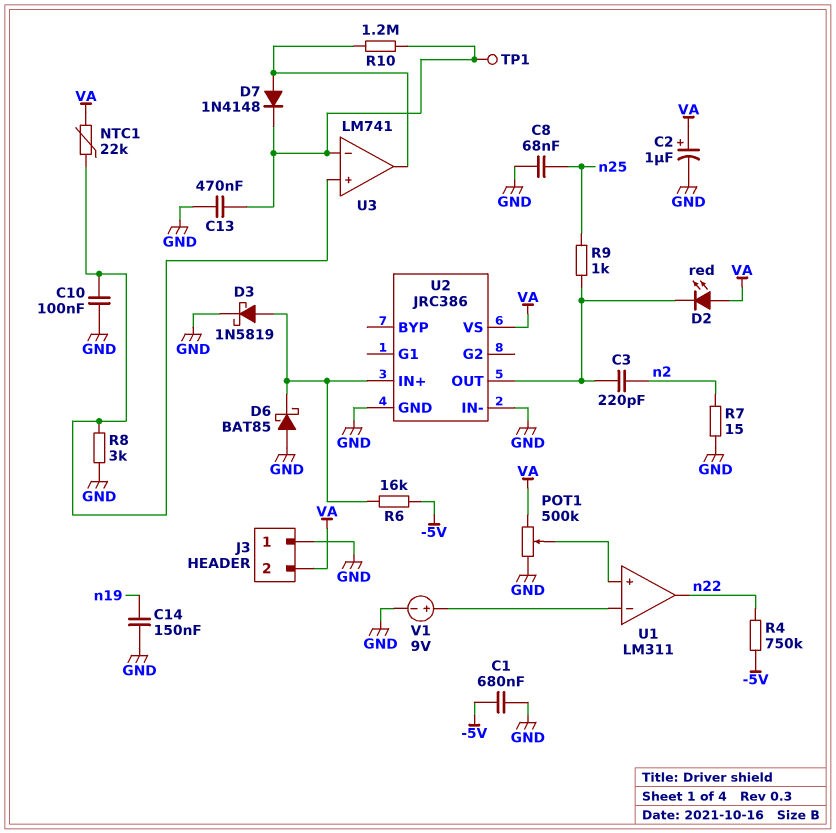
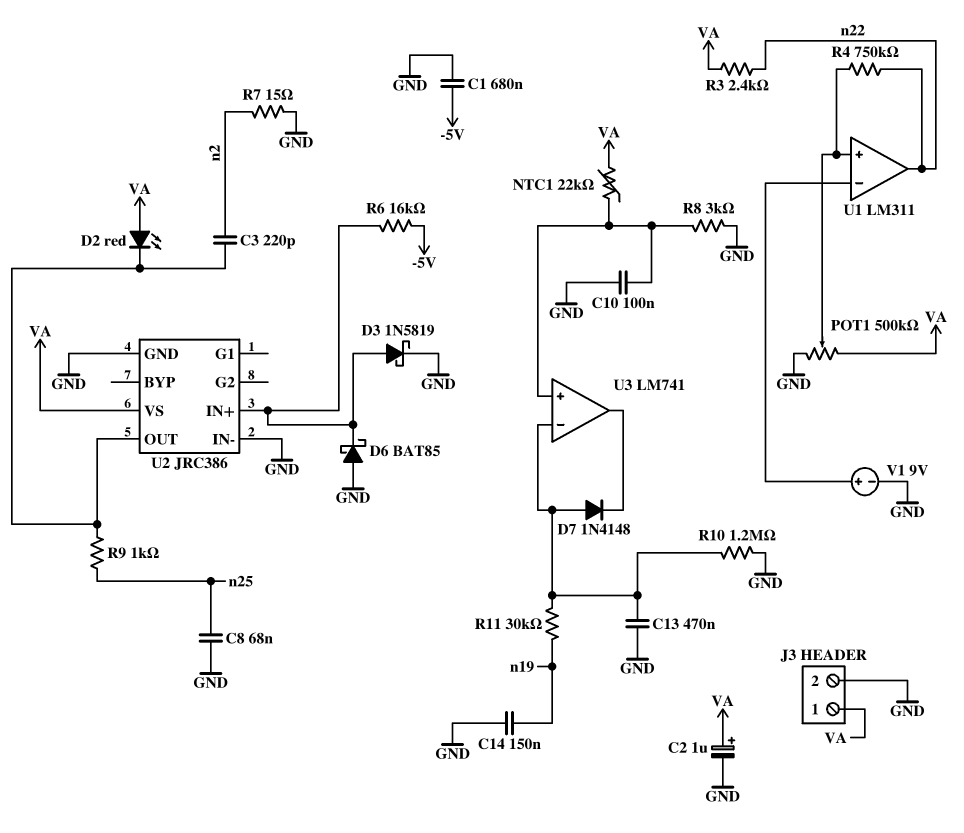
D7: diode 1N4148 (A U3/out, K U3/in-) -> diode 1N4148 (A U3/in-, K U3/out)
J3 pin 1: GND -> VA
J3 pin 2: VA -> GND
R3: none -> 2.4k (VA, n22)
R4: 750k (-5V, n22) -> 750k (U1/in+, n22)
R10: 1.2M (U3/in-, U3/out) -> 1.2M (GND, U3/in-)
R11: none -> 30k (U3/in-, n19)
TP1: test point (U3/in-) -> none

